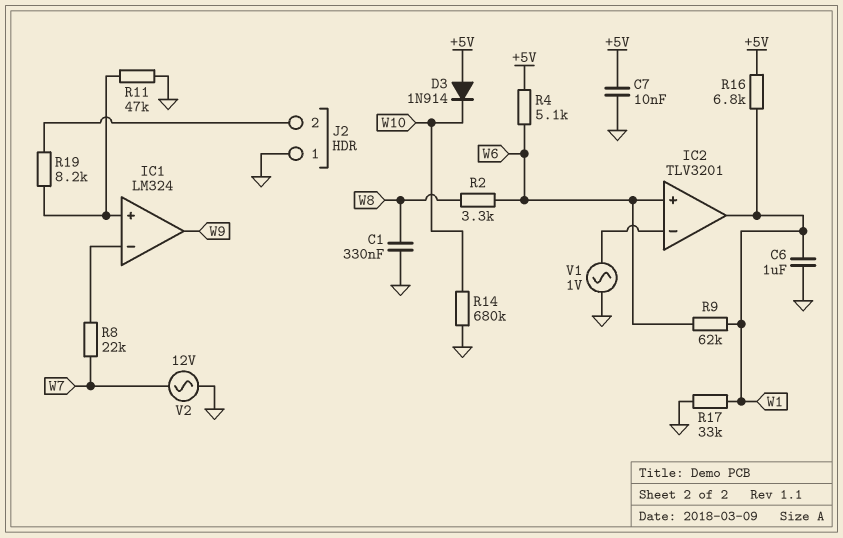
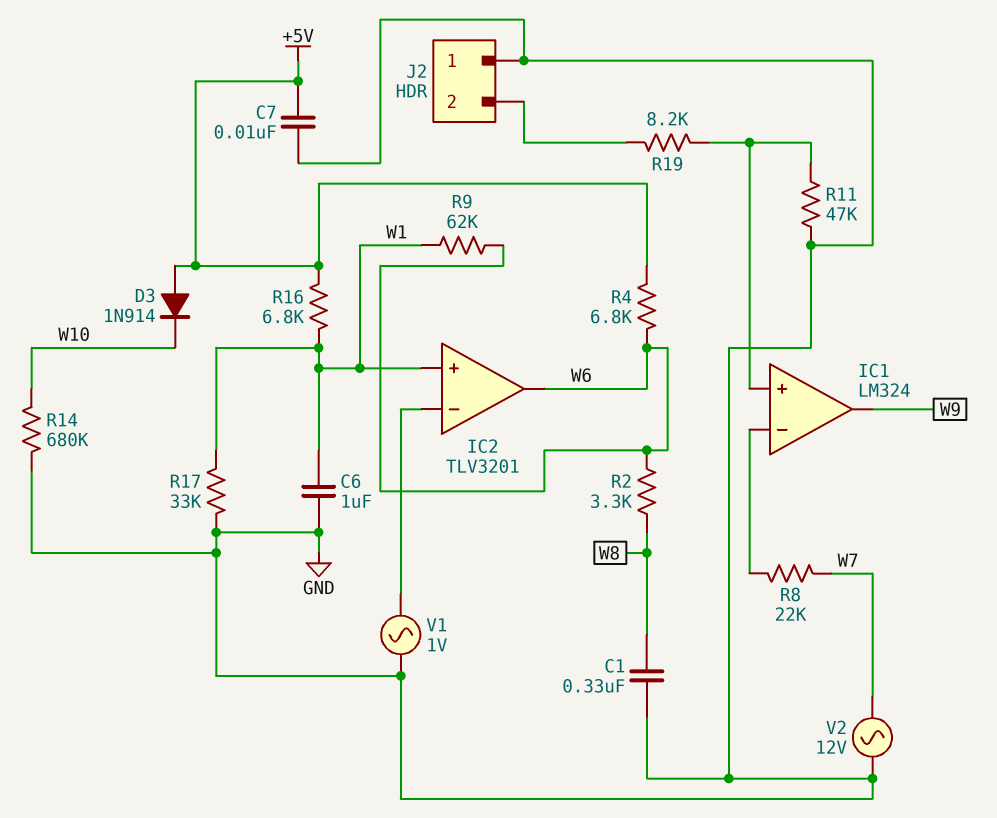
IC2 pin in+: W6 -> W1
IC2 pin out: W1 -> W6
R4: 5.1k (+5V, W6) -> 6.8k (+5V, W6)

